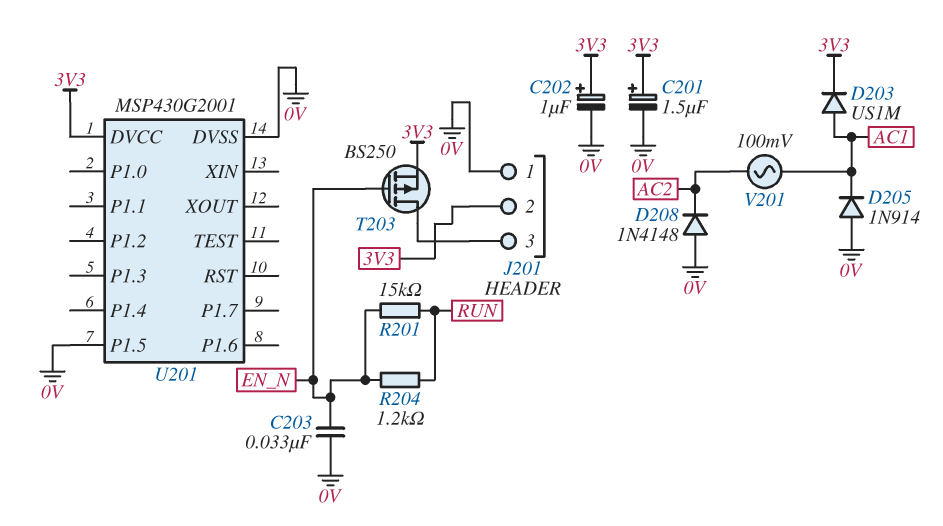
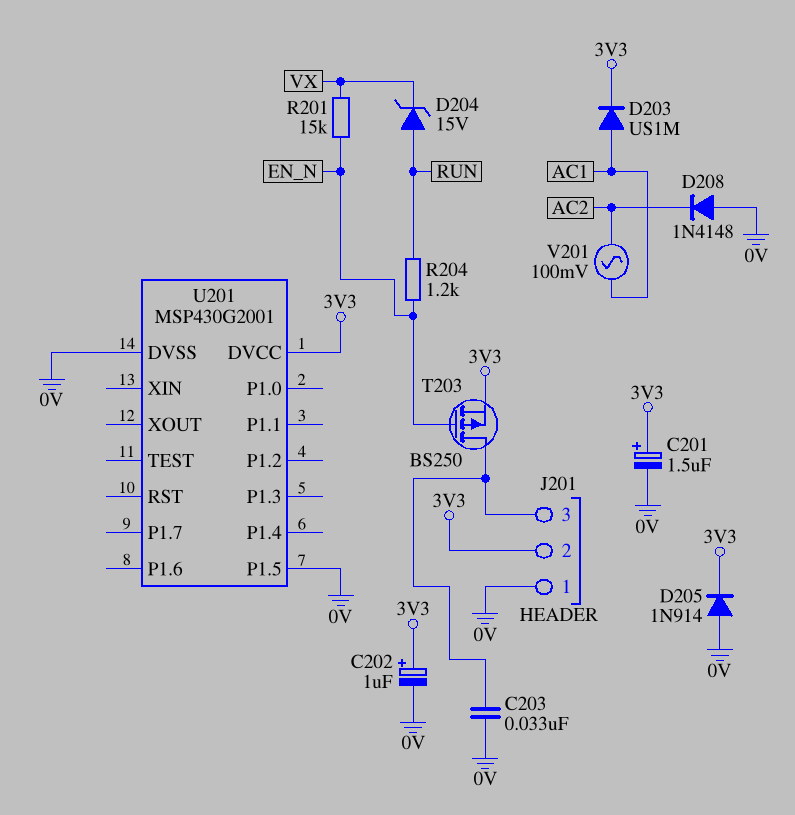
C203: 33nF (0V, EN_N) -> 33nF (0V, J201/3)
D204: none -> zener 15V (A RUN, K VX)
D205: diode 1N914 (A 0V, K AC1) -> diode 1N914 (A 0V, K 3V3)
R201: 15k (EN_N, RUN) -> 15k (EN_N, VX)

